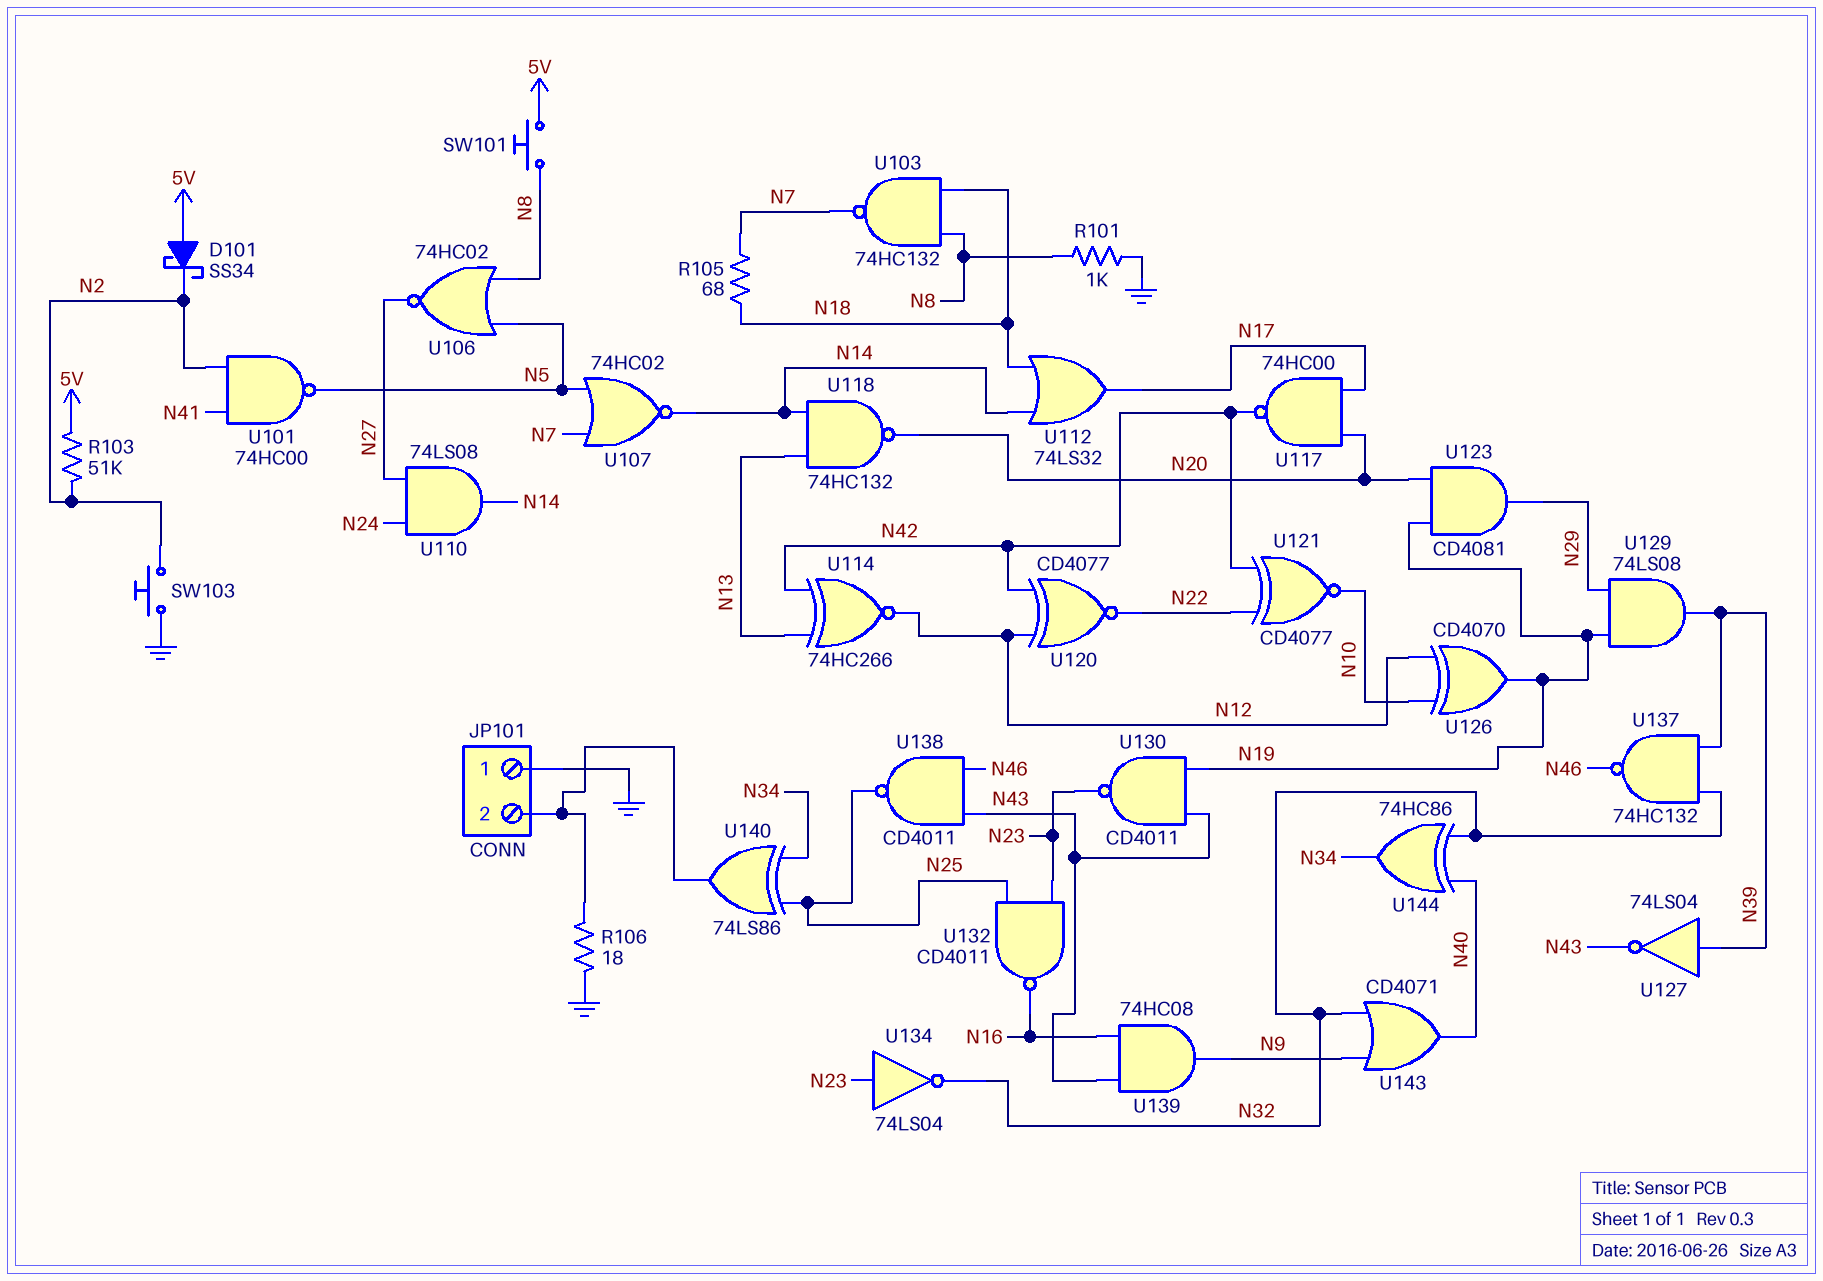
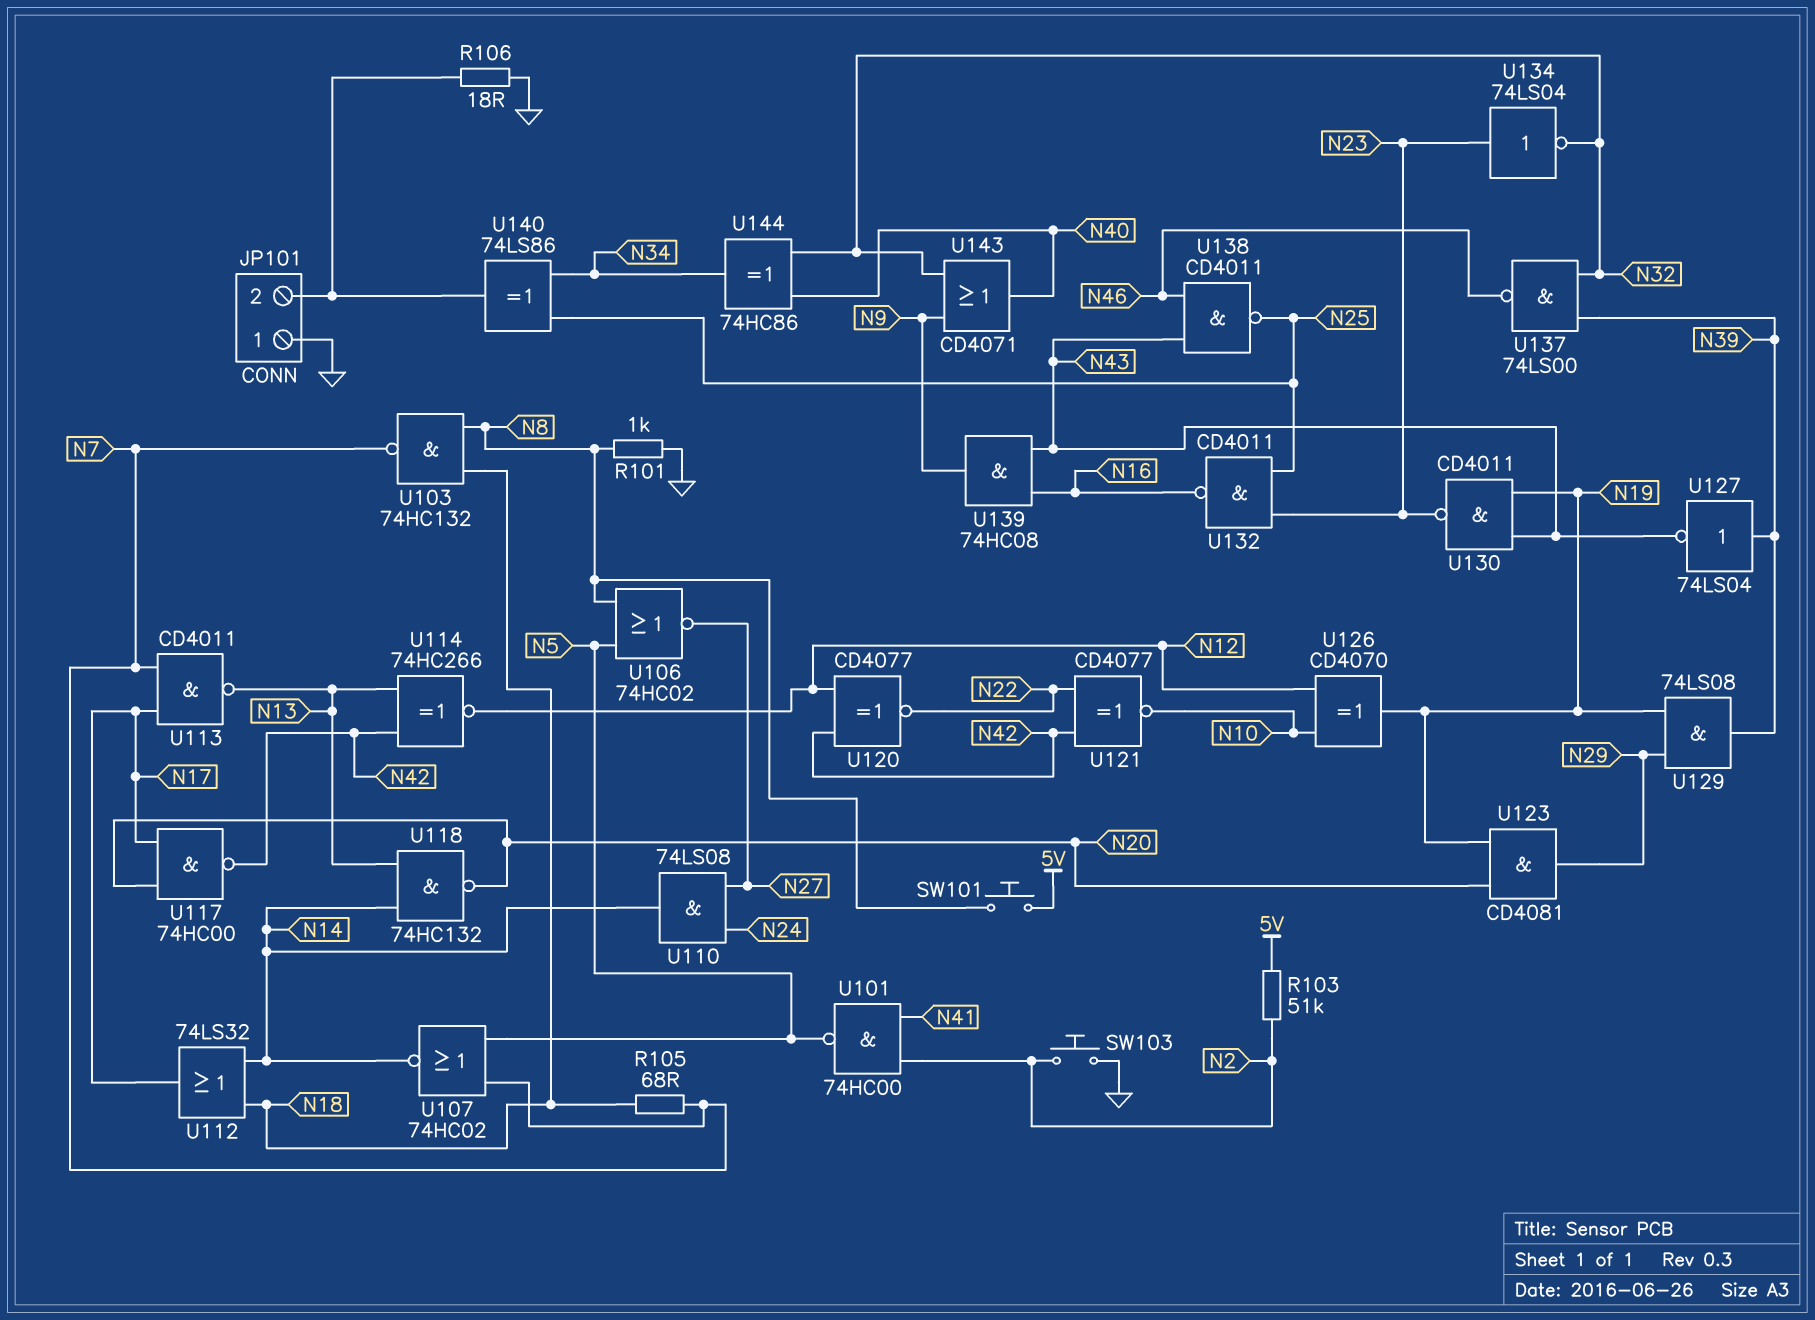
D101: schottky SS34 (A 5V, K N2) -> none
U113: none -> NAND CD4011 (in N7, in N17, out N13)
U137: NAND 74HC132 (in N32, in N39, out N46) -> NAND 74LS00 (in N32, in N39, out N46)

